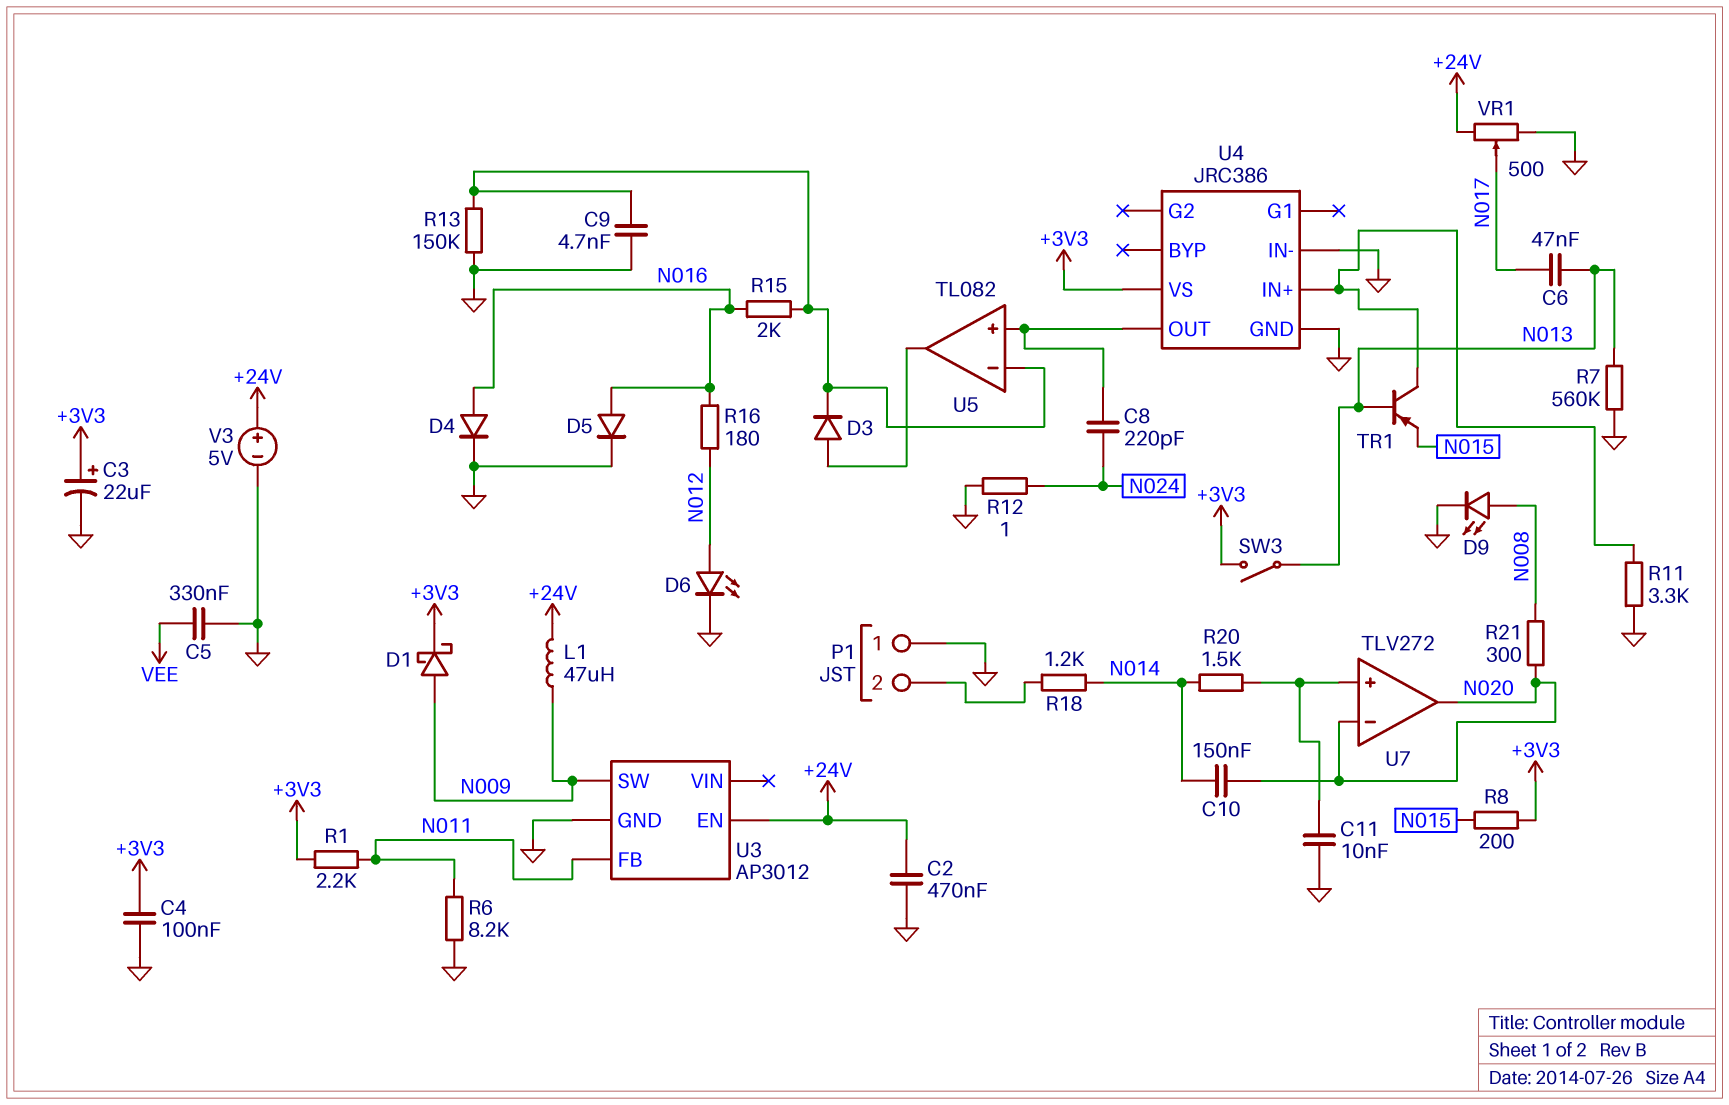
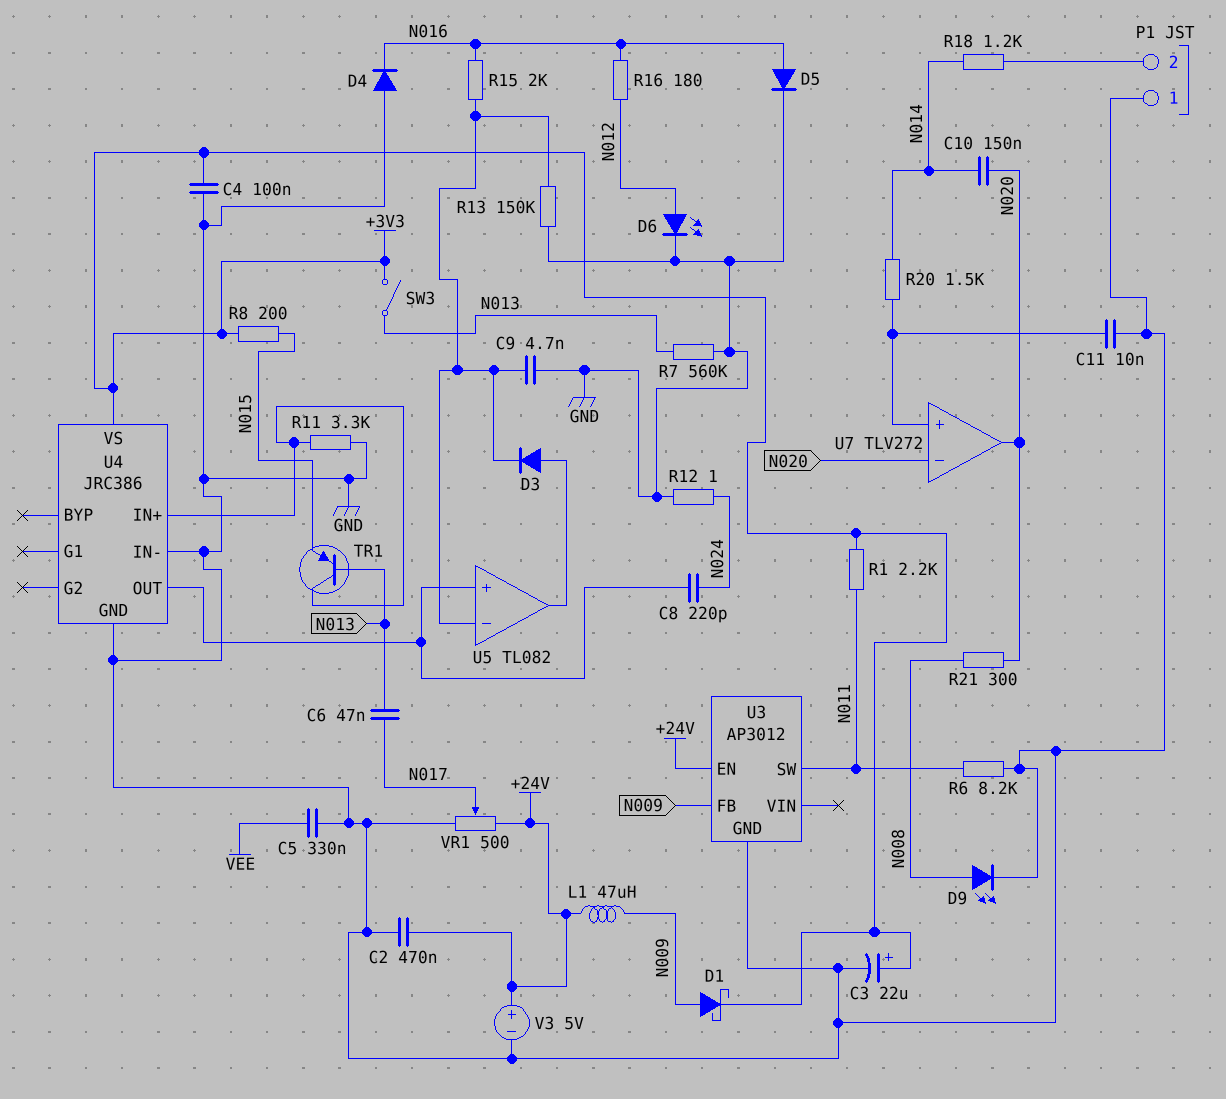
D4: diode (A N016, K GND) -> diode (A GND, K N016)
U3 pin FB: N011 -> N009
U3 pin SW: N009 -> N011

